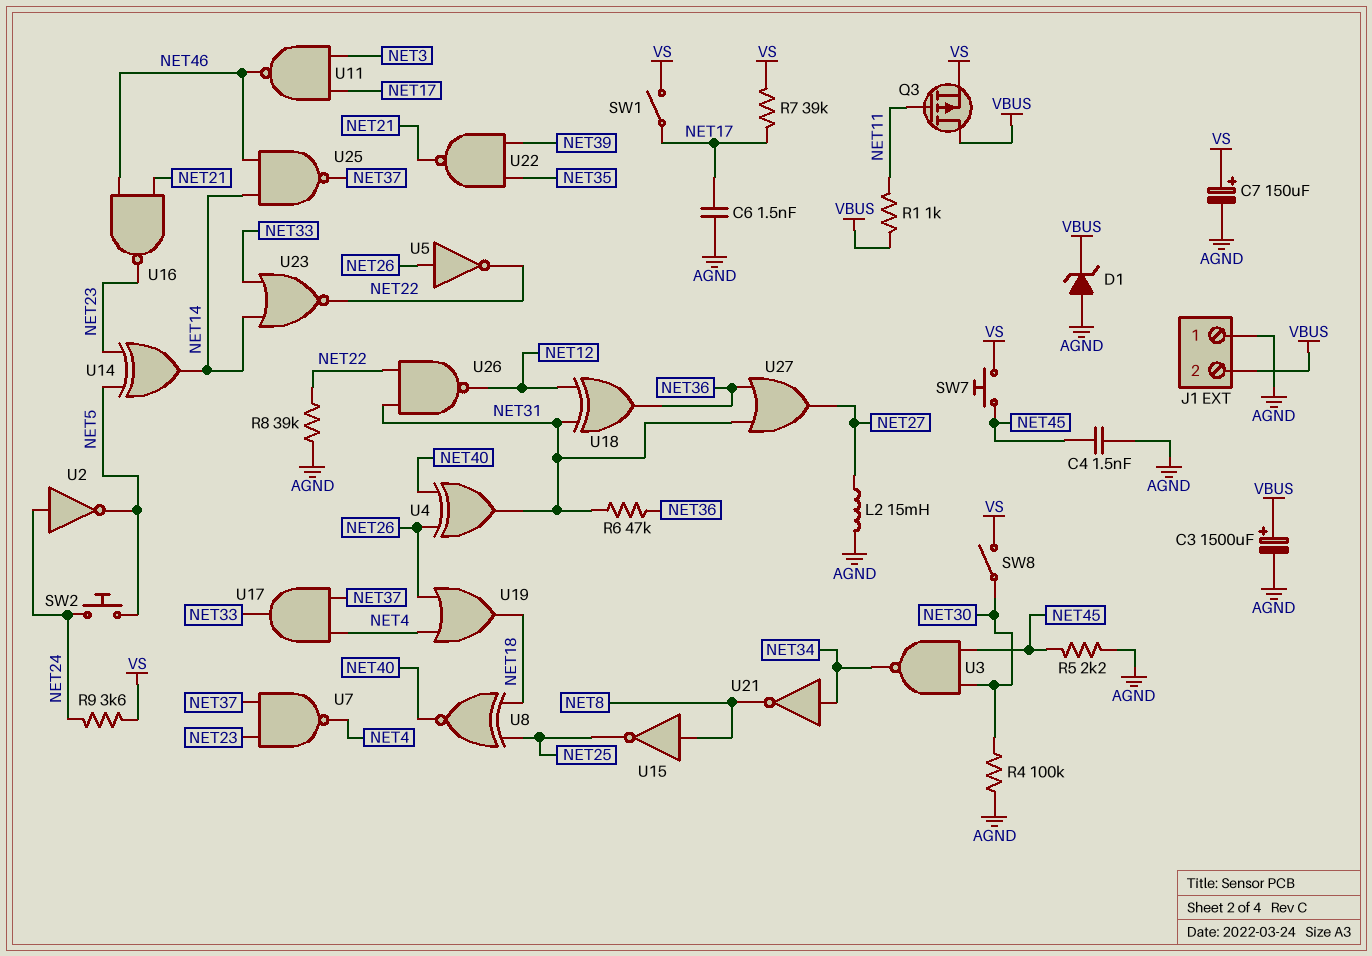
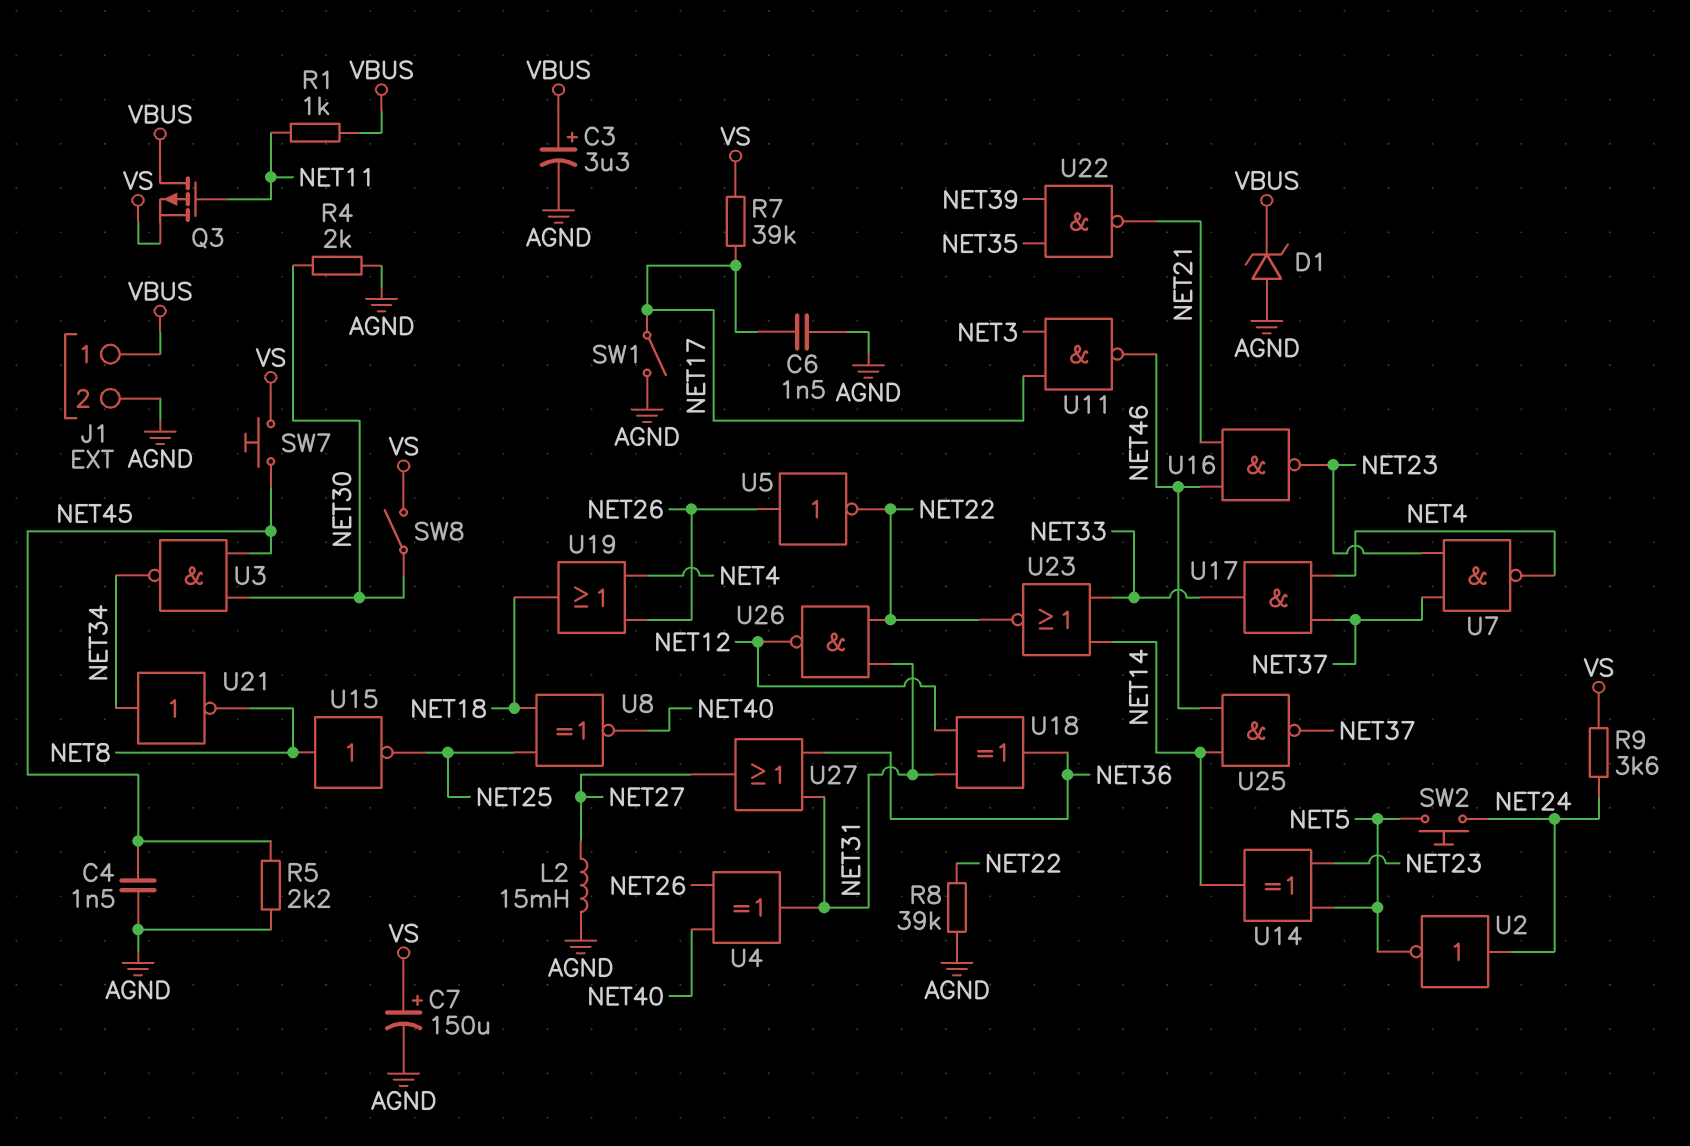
C3: 1500uF (plus VBUS, minus AGND) -> 3.3uF (plus VBUS, minus AGND)
J1 pin 1: AGND -> VBUS
J1 pin 2: VBUS -> AGND
R4: 100k (AGND, NET30) -> 2k (AGND, NET30)
R6: 47k (NET31, NET36) -> none
SW1: switch (NET17, VS) -> switch (AGND, NET17)

